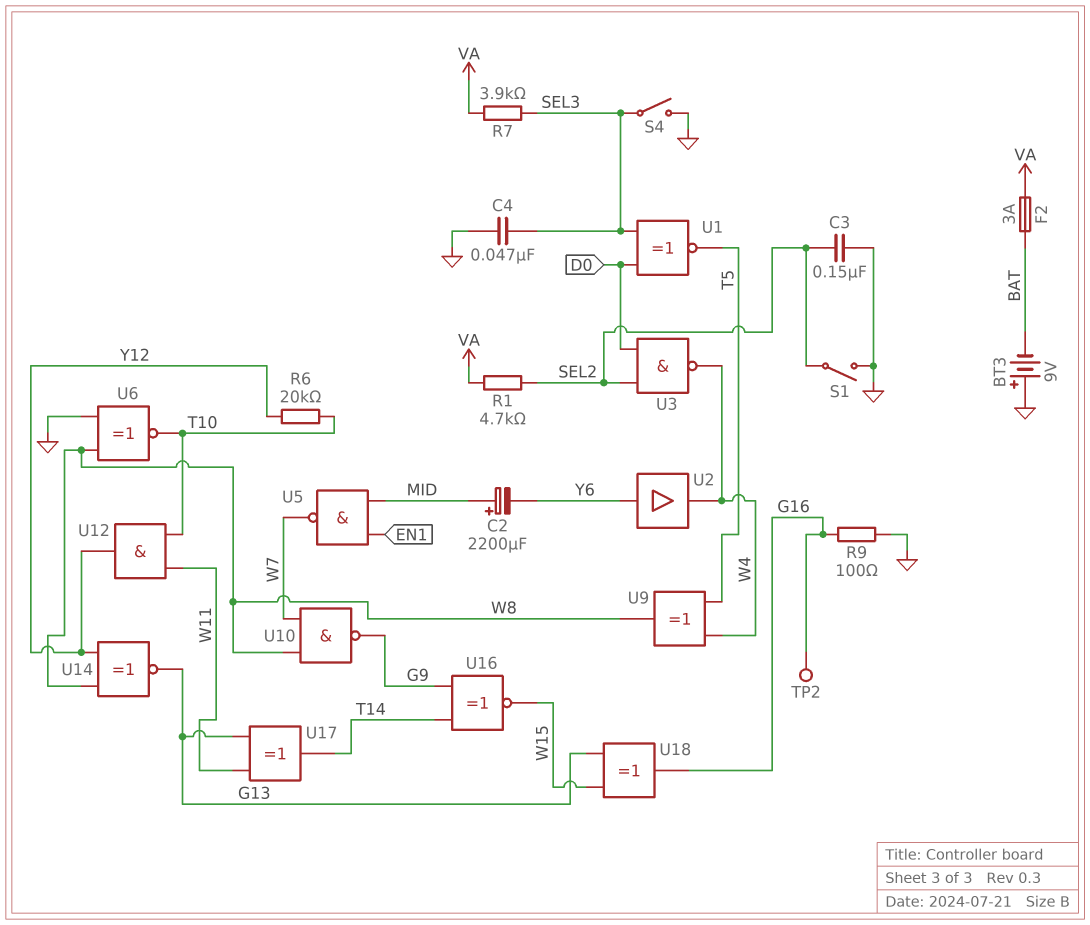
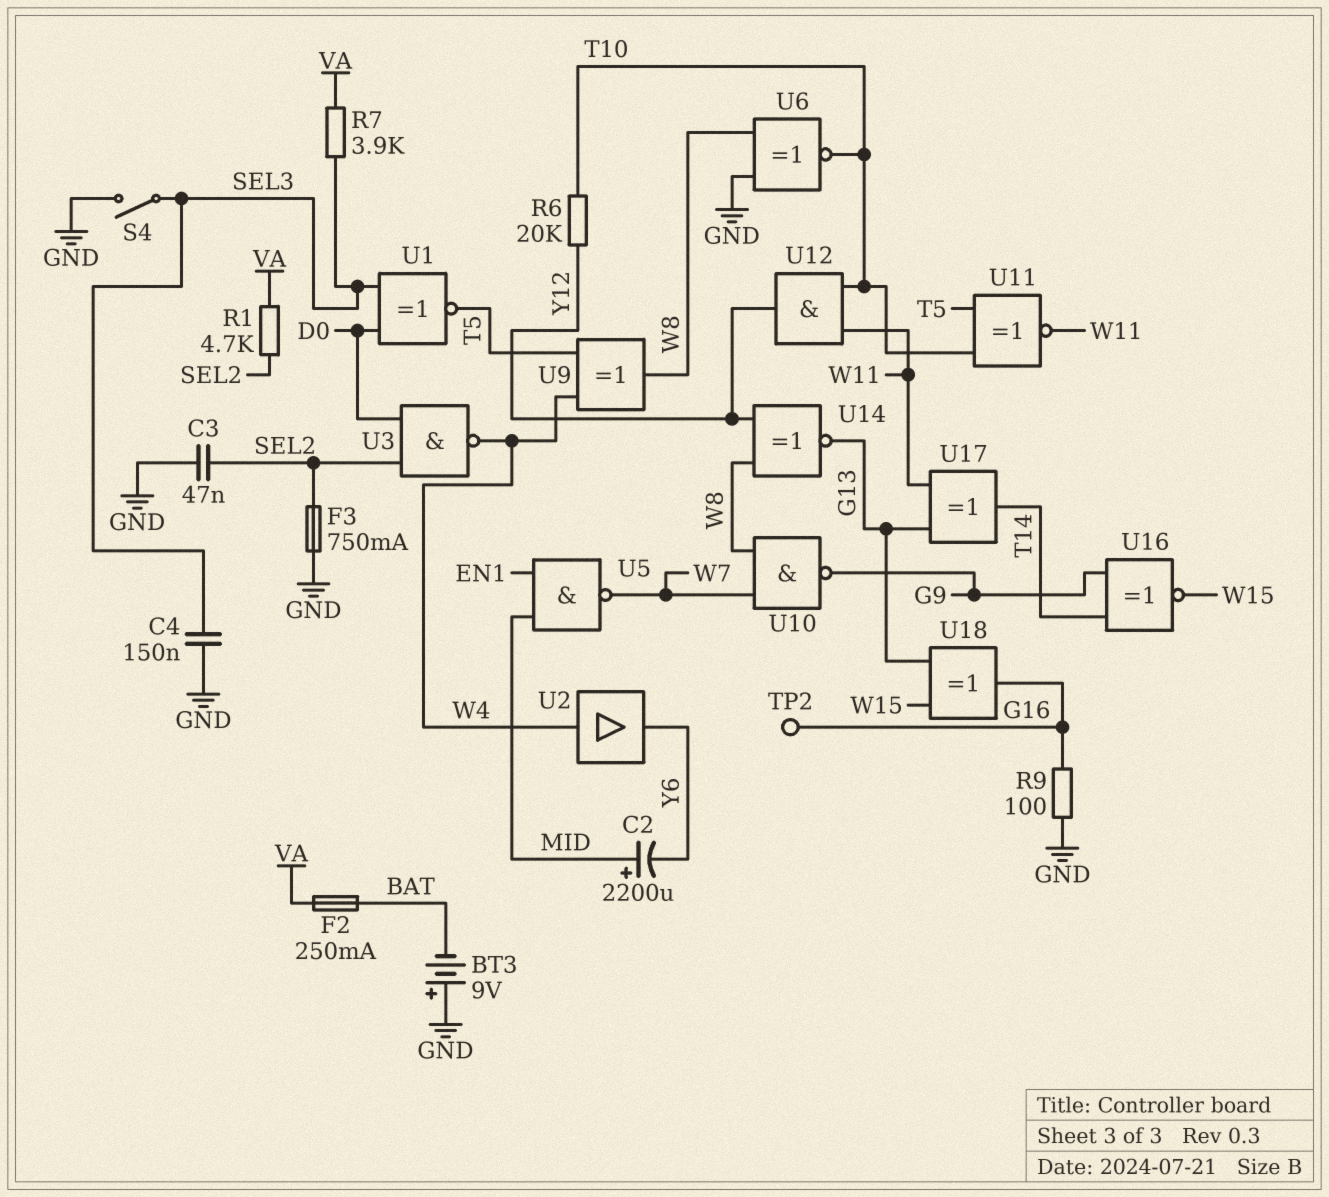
C3: 150nF (GND, SEL2) -> 47nF (GND, SEL2)
C4: 47nF (GND, SEL3) -> 150nF (GND, SEL3)
F2: 3A (BAT, VA) -> 250mA (BAT, VA)
F3: none -> 750mA (GND, SEL2)
S1: switch (GND, SEL2) -> none
U2: buffer (in Y6, out W4) -> buffer (in W4, out Y6)
U11: none -> XNOR (in T5, in T10, out W11)

